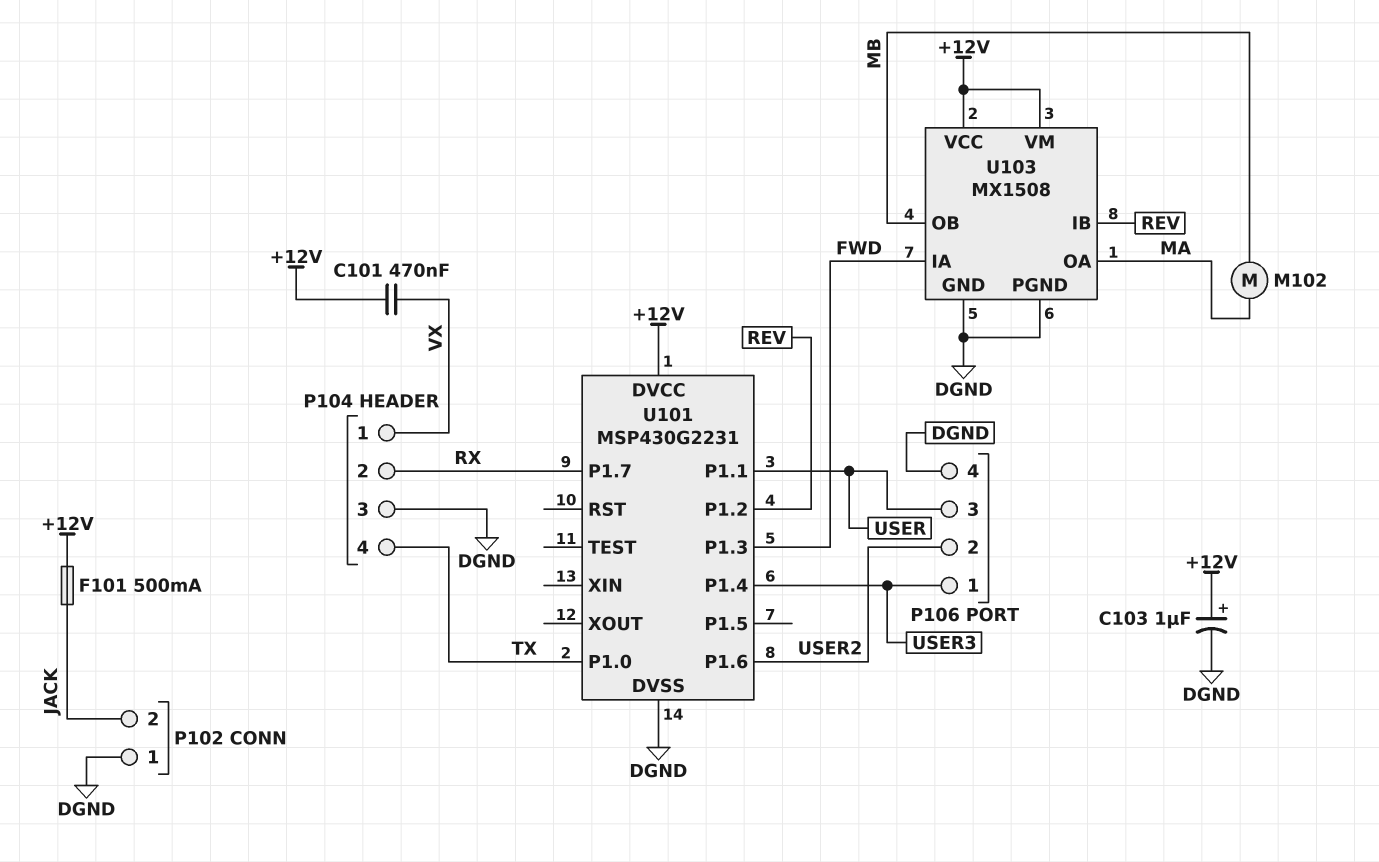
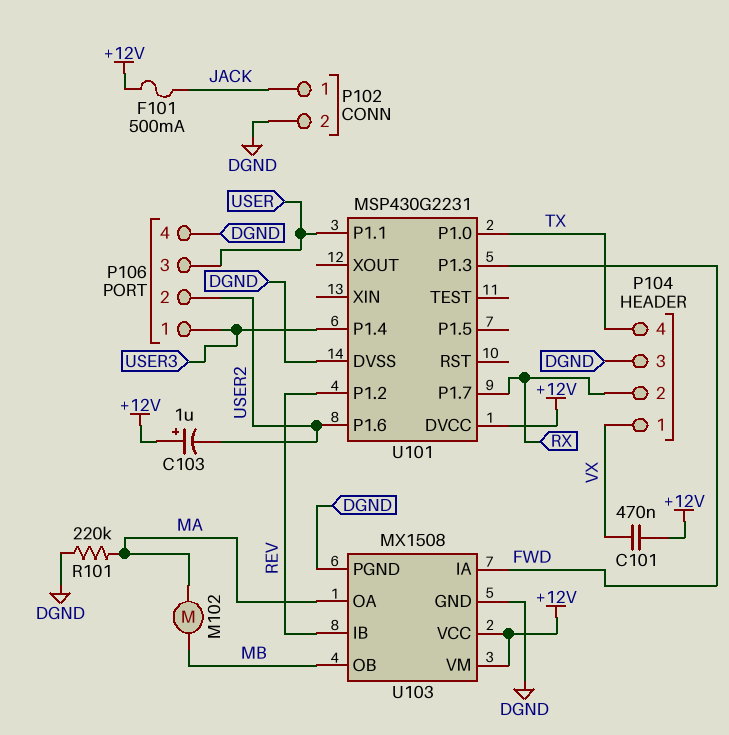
C103: 1uF (plus +12V, minus DGND) -> 1uF (plus +12V, minus USER2)
P102 pin 1: DGND -> JACK
P102 pin 2: JACK -> DGND
R101: none -> 220k (DGND, MA)

